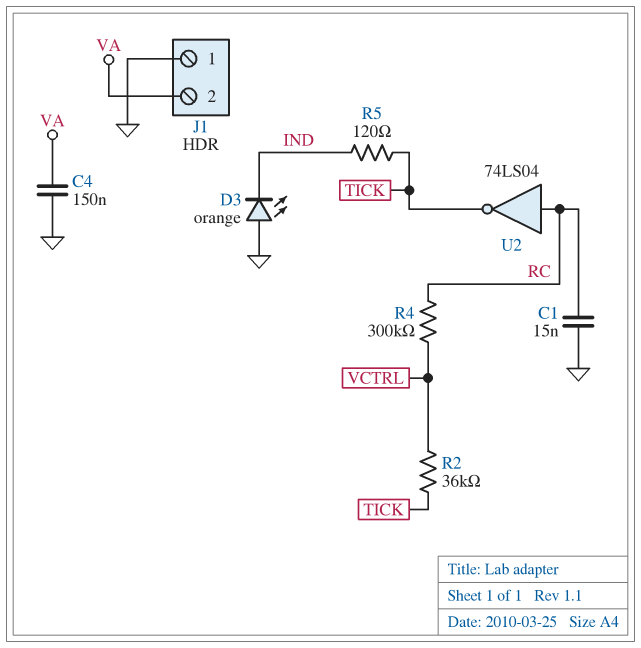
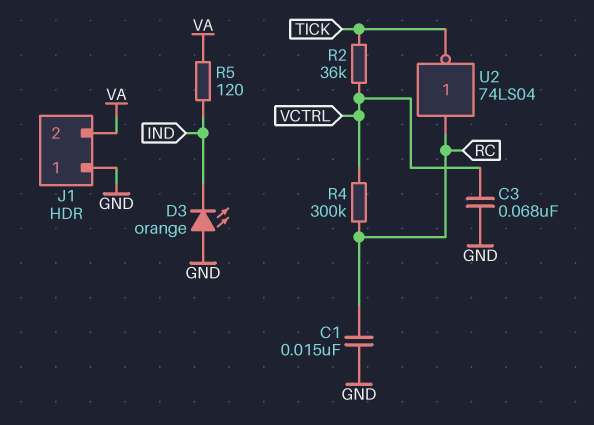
C3: none -> 68nF (GND, VCTRL)
C4: 150nF (GND, VA) -> none
R5: 120 (IND, TICK) -> 120 (IND, VA)

